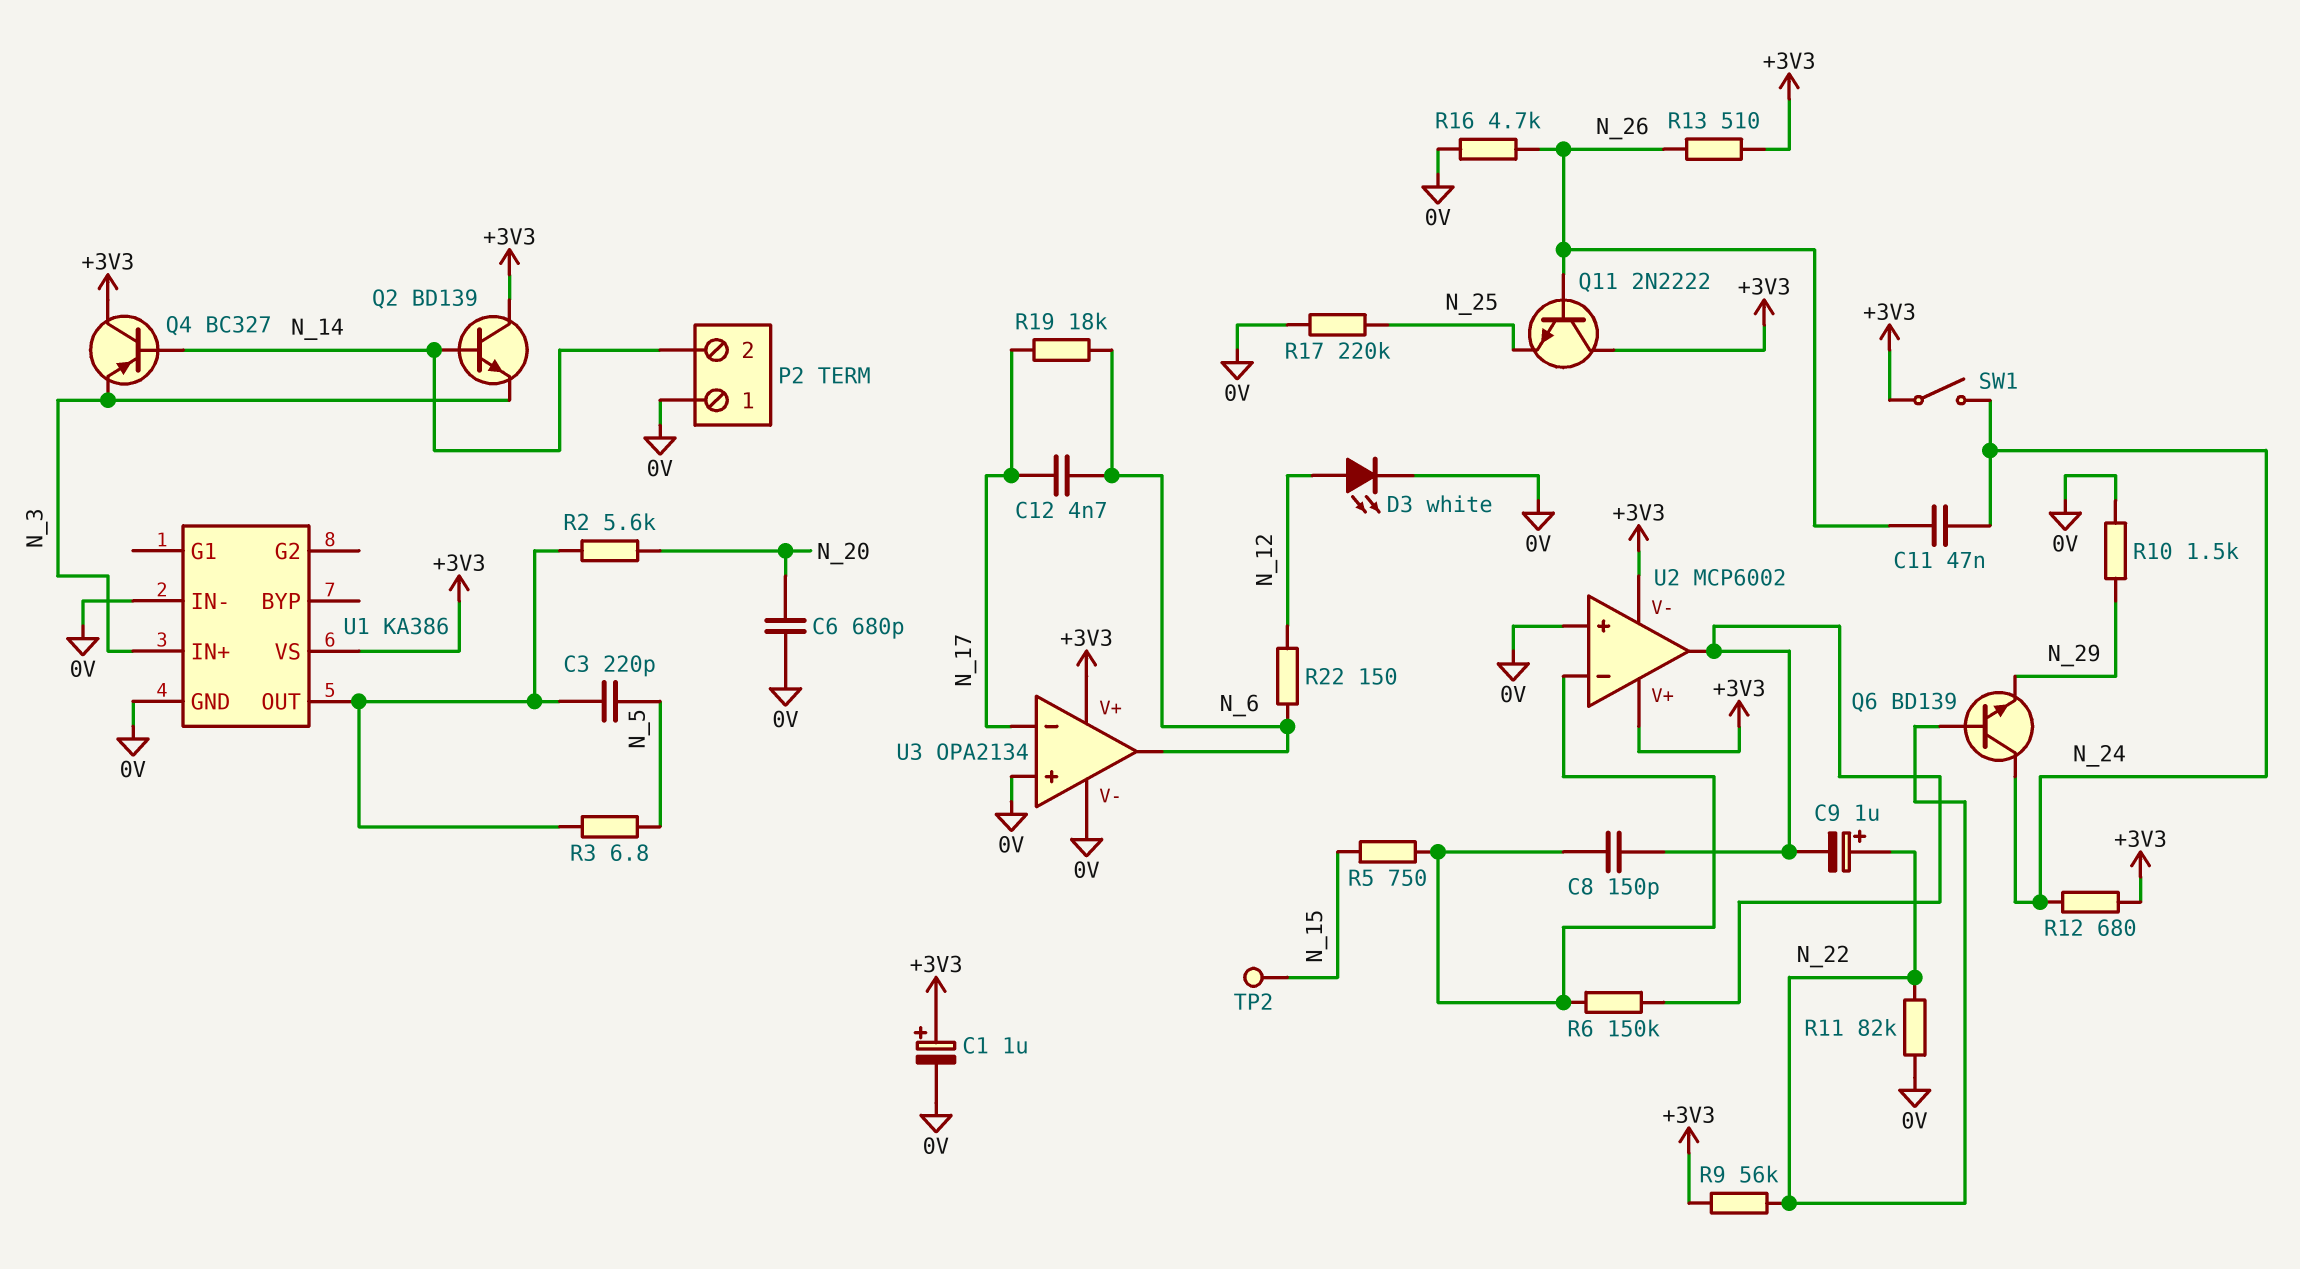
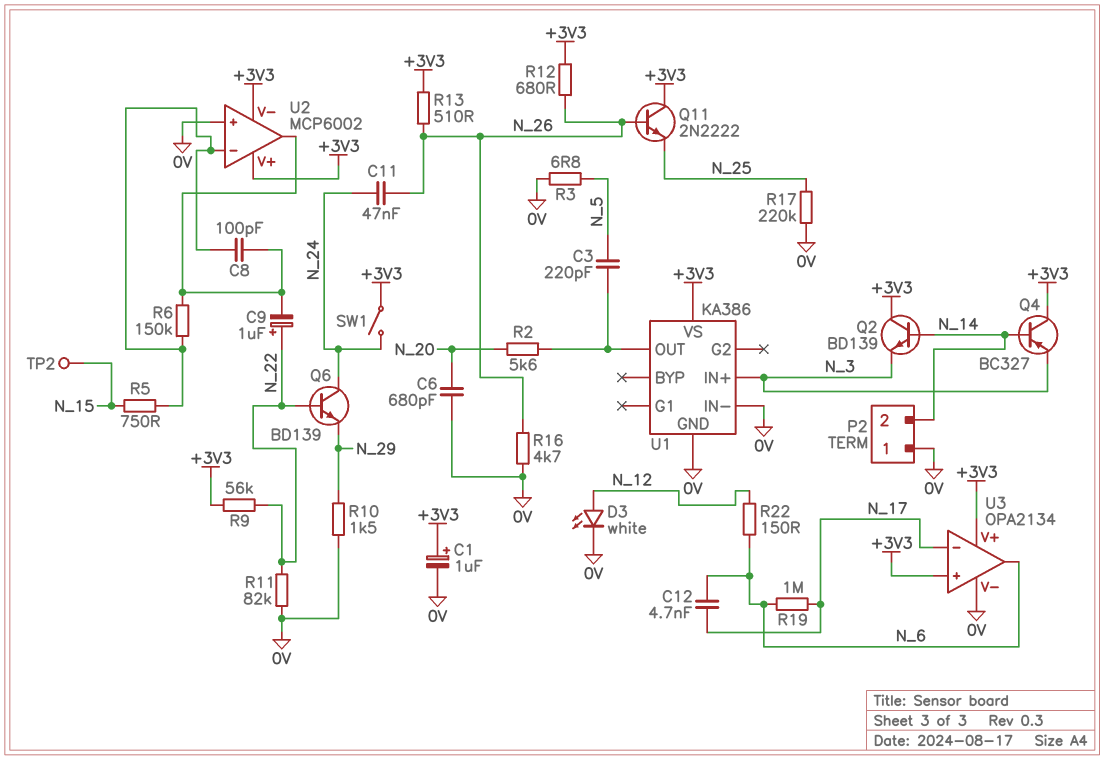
C8: 150pF (U2/in-, U2/out) -> 100pF (U2/in-, U2/out)
R3: 6.8 (N_5, U1/OUT) -> 6.8 (0V, N_5)
R12: 680 (+3V3, N_24) -> 680 (+3V3, N_26)
R19: 18k (N_6, N_17) -> 1M (N_6, N_17)
U3 pin in+: 0V -> +3V3

